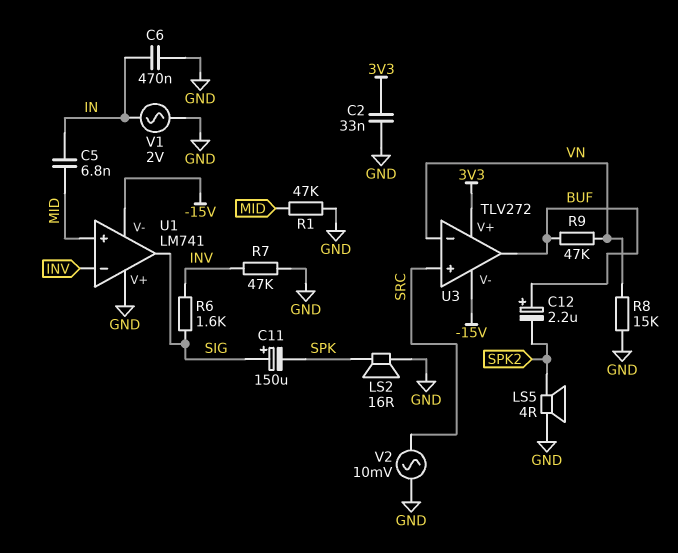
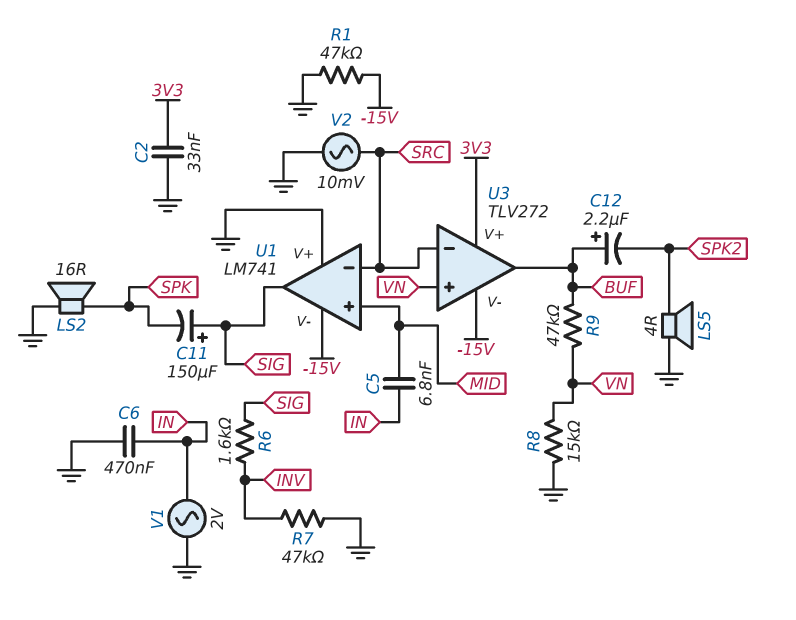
R1: 47k (GND, MID) -> 47k (-15V, GND)
U1 pin in-: INV -> SRC
U3 pin in+: SRC -> VN
U3 pin in-: VN -> SRC

